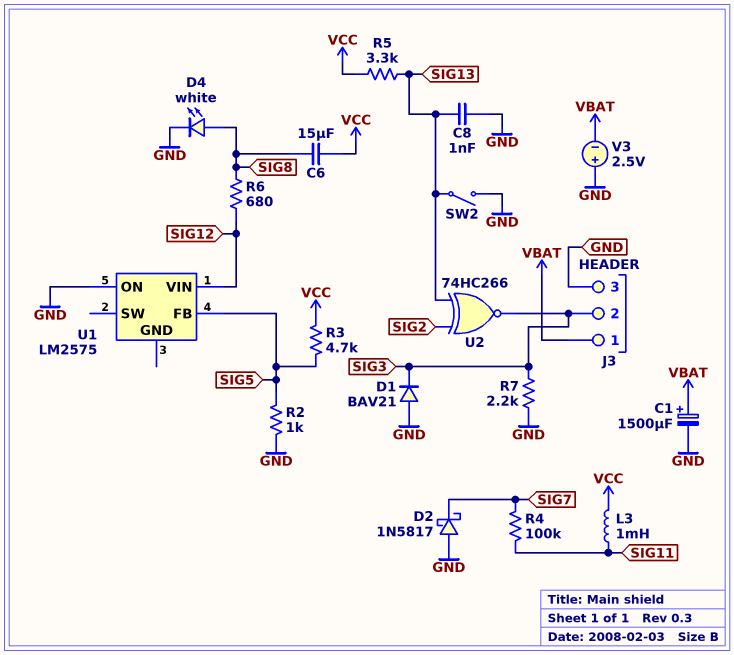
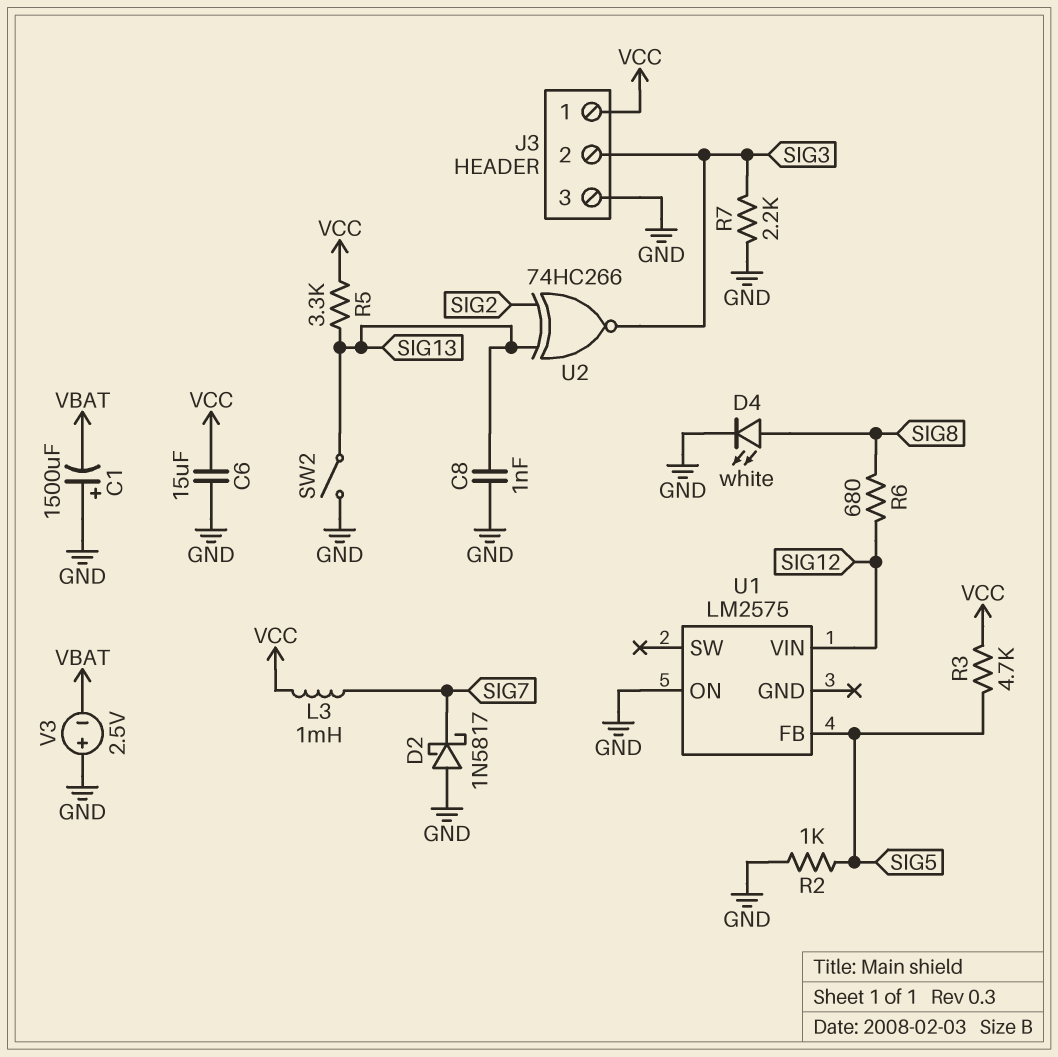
C1: 1500uF (plus VBAT, minus GND) -> 1500uF (plus GND, minus VBAT)
C6: 15uF (SIG8, VCC) -> 15uF (GND, VCC)
D1: diode BAV21 (A GND, K SIG3) -> none
J3 pin 1: VBAT -> VCC
L3: 1mH (SIG11, VCC) -> 1mH (SIG7, VCC)
R4: 100k (SIG7, SIG11) -> none

